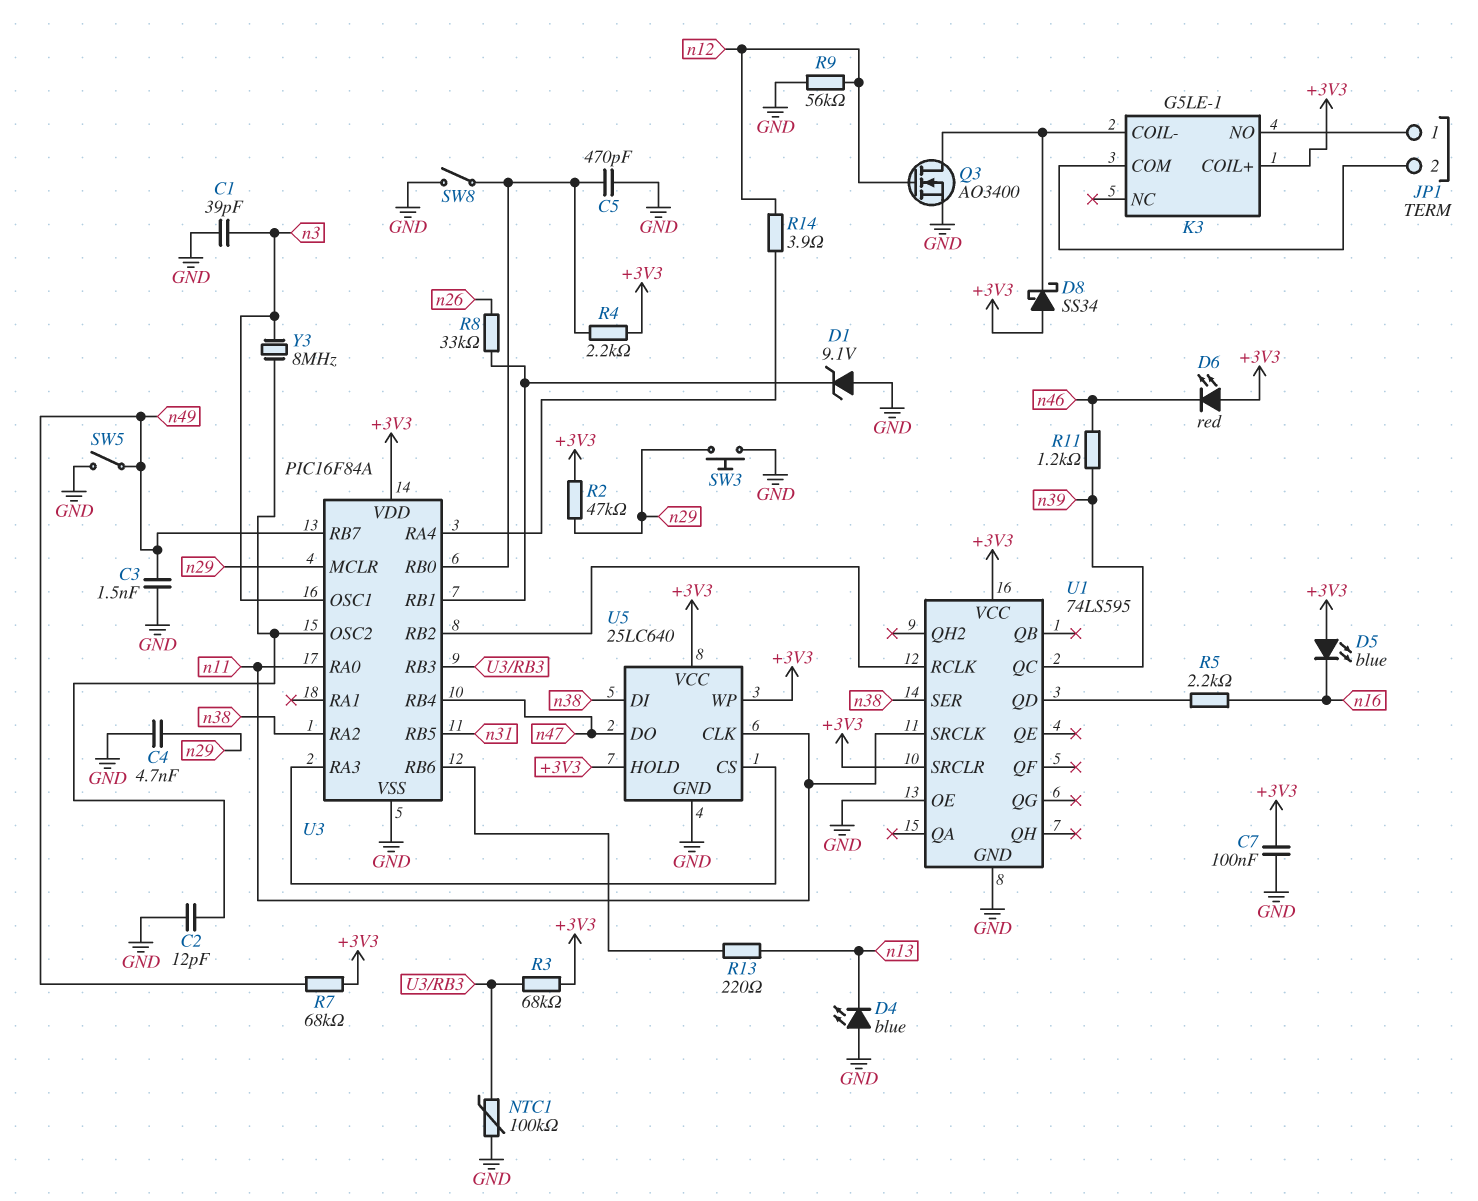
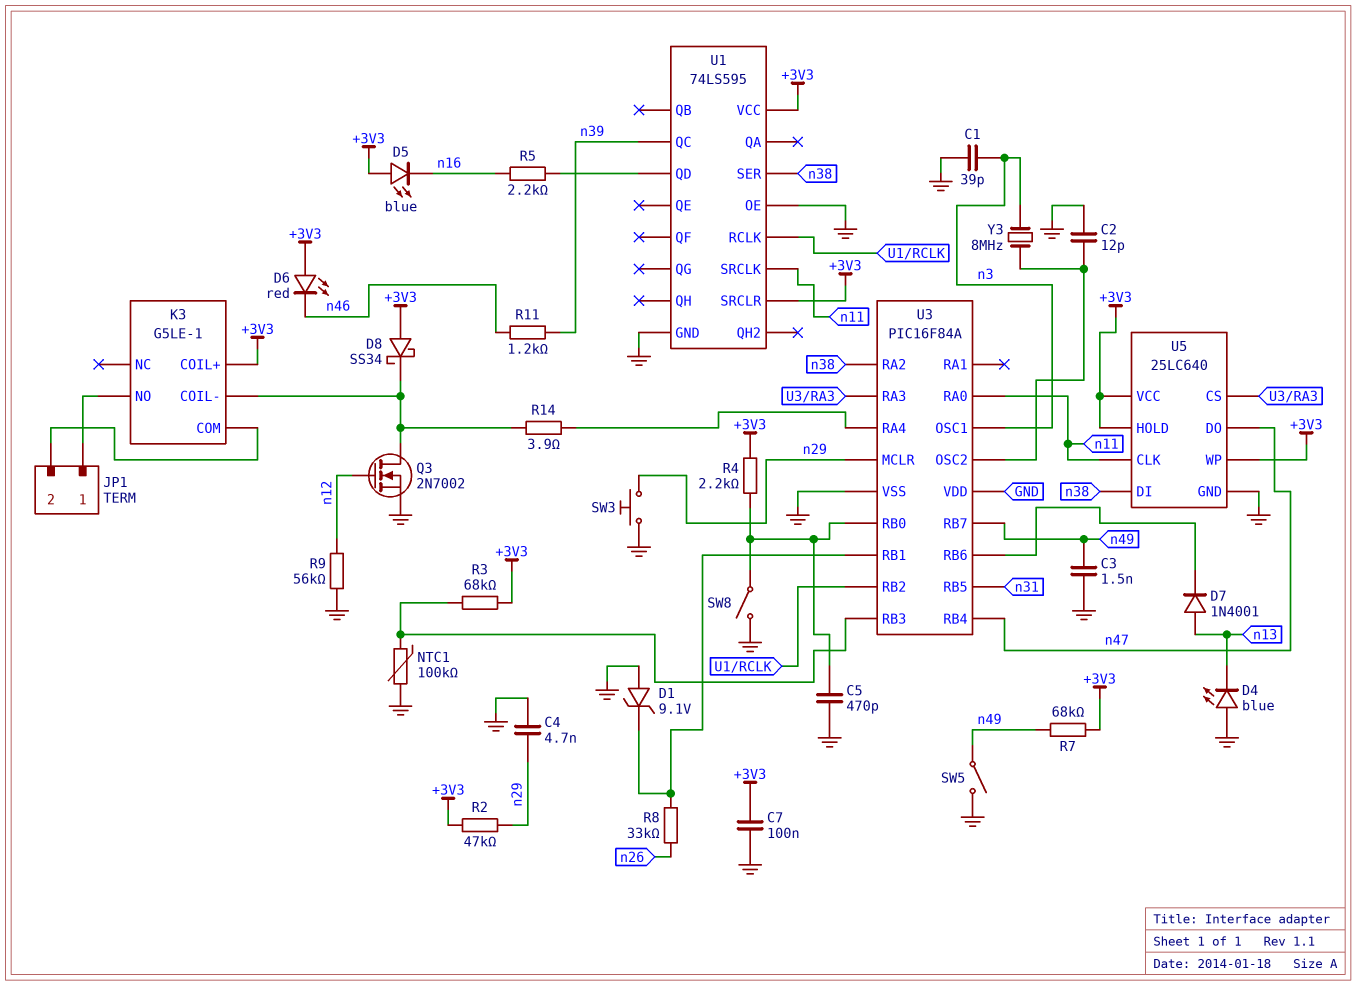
D7: none -> diode 1N4001 (A n13, K U3/RB6)
Q3: NMOS AO3400 (G n12, D K3/COIL-, S GND) -> NMOS 2N7002 (G n12, D K3/COIL-, S GND)
R13: 220 (U3/RB6, n13) -> none
R14: 3.9 (U3/RA4, n12) -> 3.9 (K3/COIL-, U3/RA4)
U3 pin VDD: +3V3 -> GND

